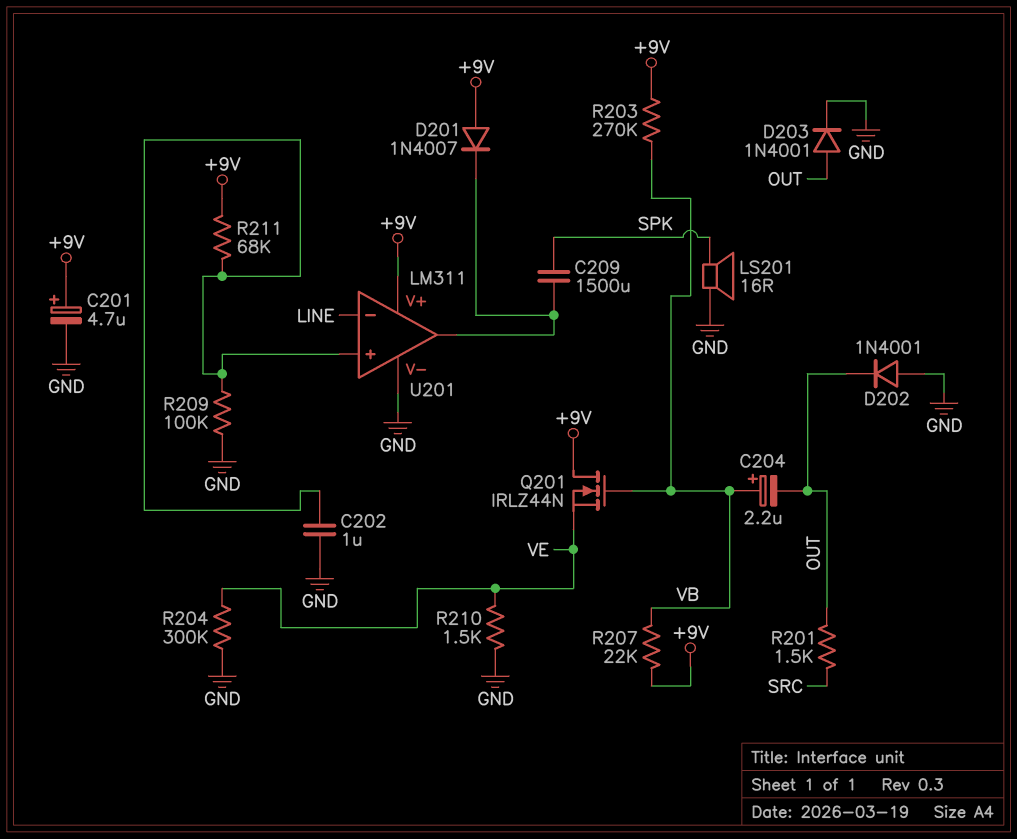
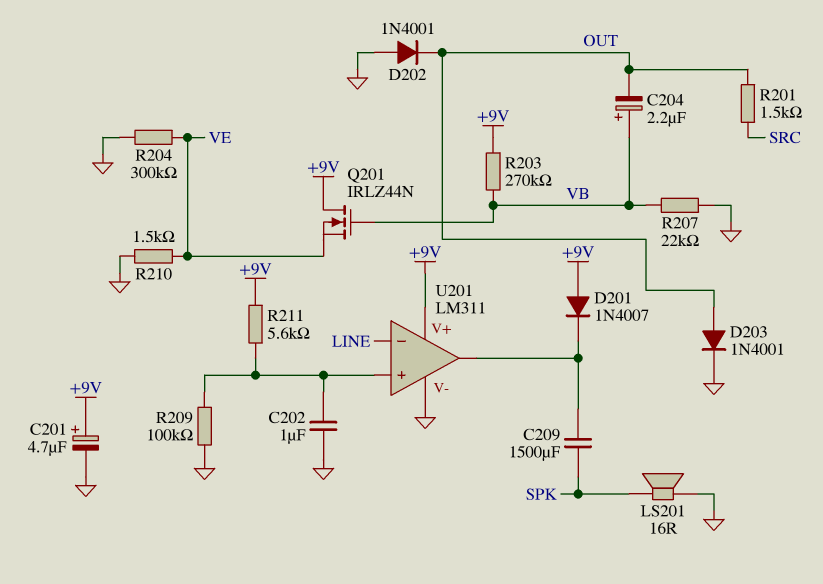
R207: 22k (+9V, VB) -> 22k (GND, VB)
R211: 68k (+9V, U201/in+) -> 5.6k (+9V, U201/in+)

